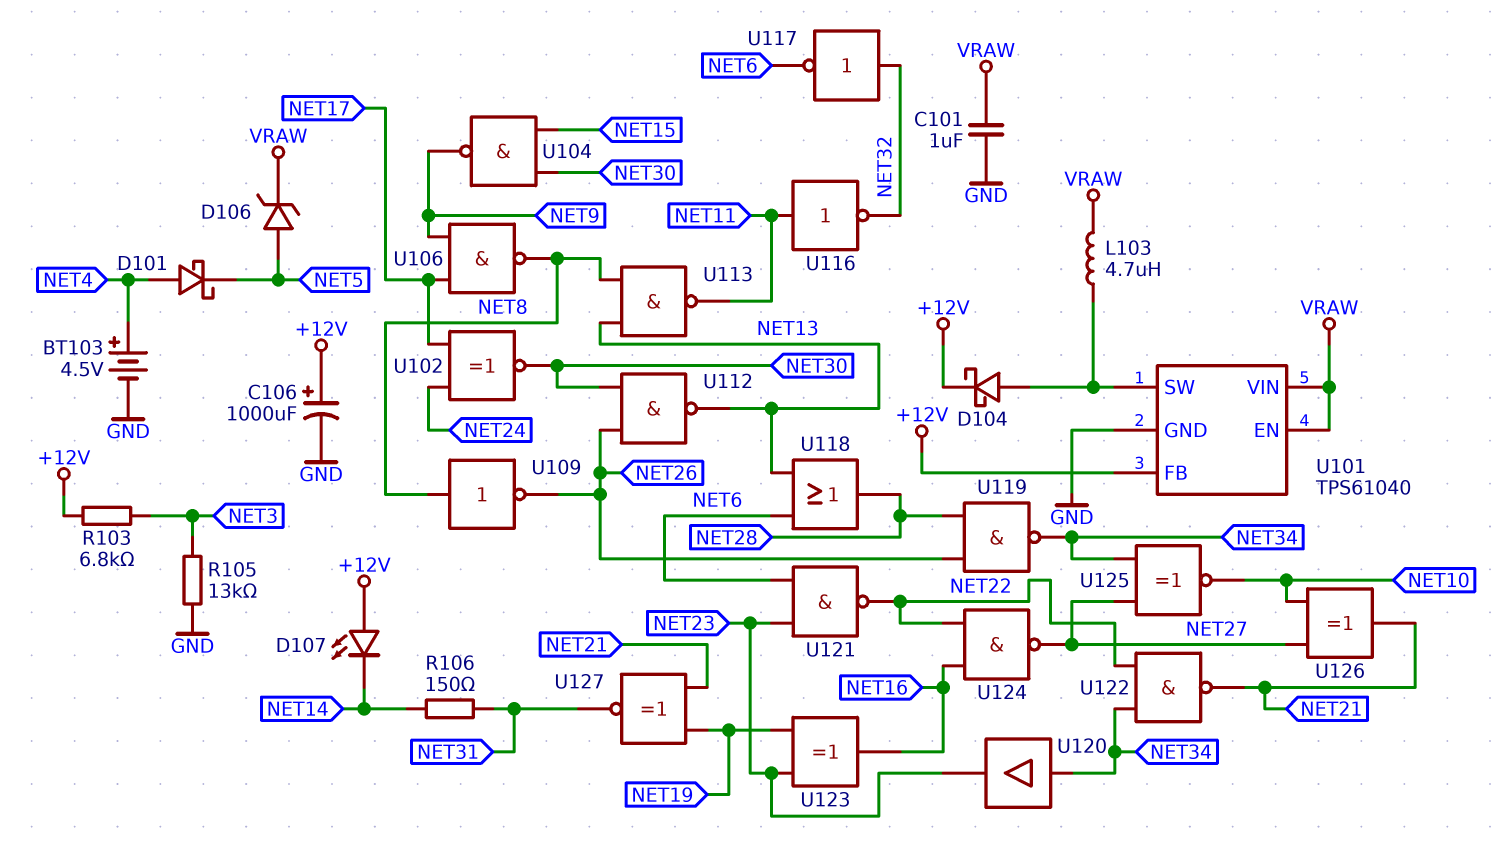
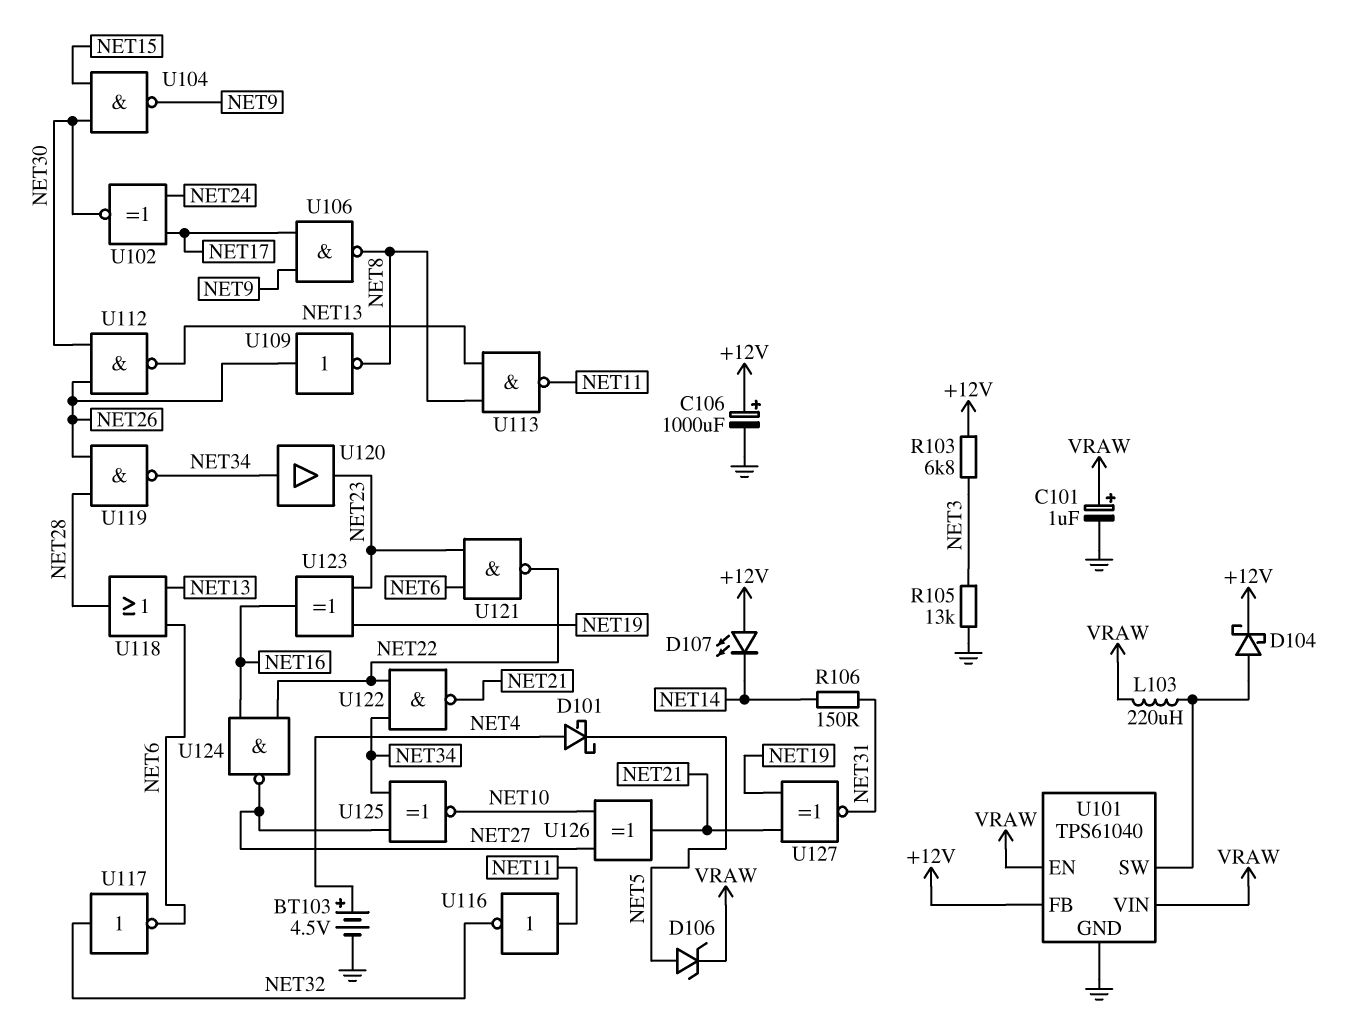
C101: 1uF (GND, VRAW) -> 1uF (plus VRAW, minus GND)
L103: 4.7uH (U101/SW, VRAW) -> 220uH (U101/SW, VRAW)
U109: NOT (in NET8, out NET26) -> NOT (in NET26, out NET8)

